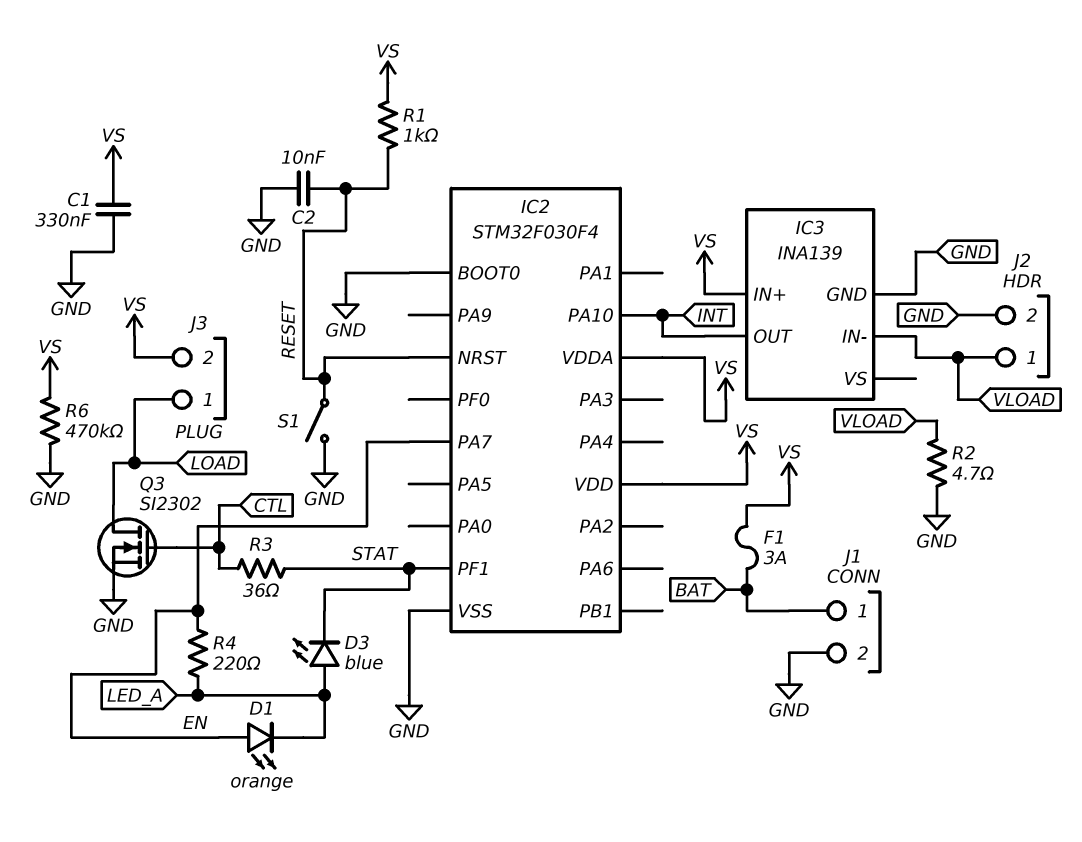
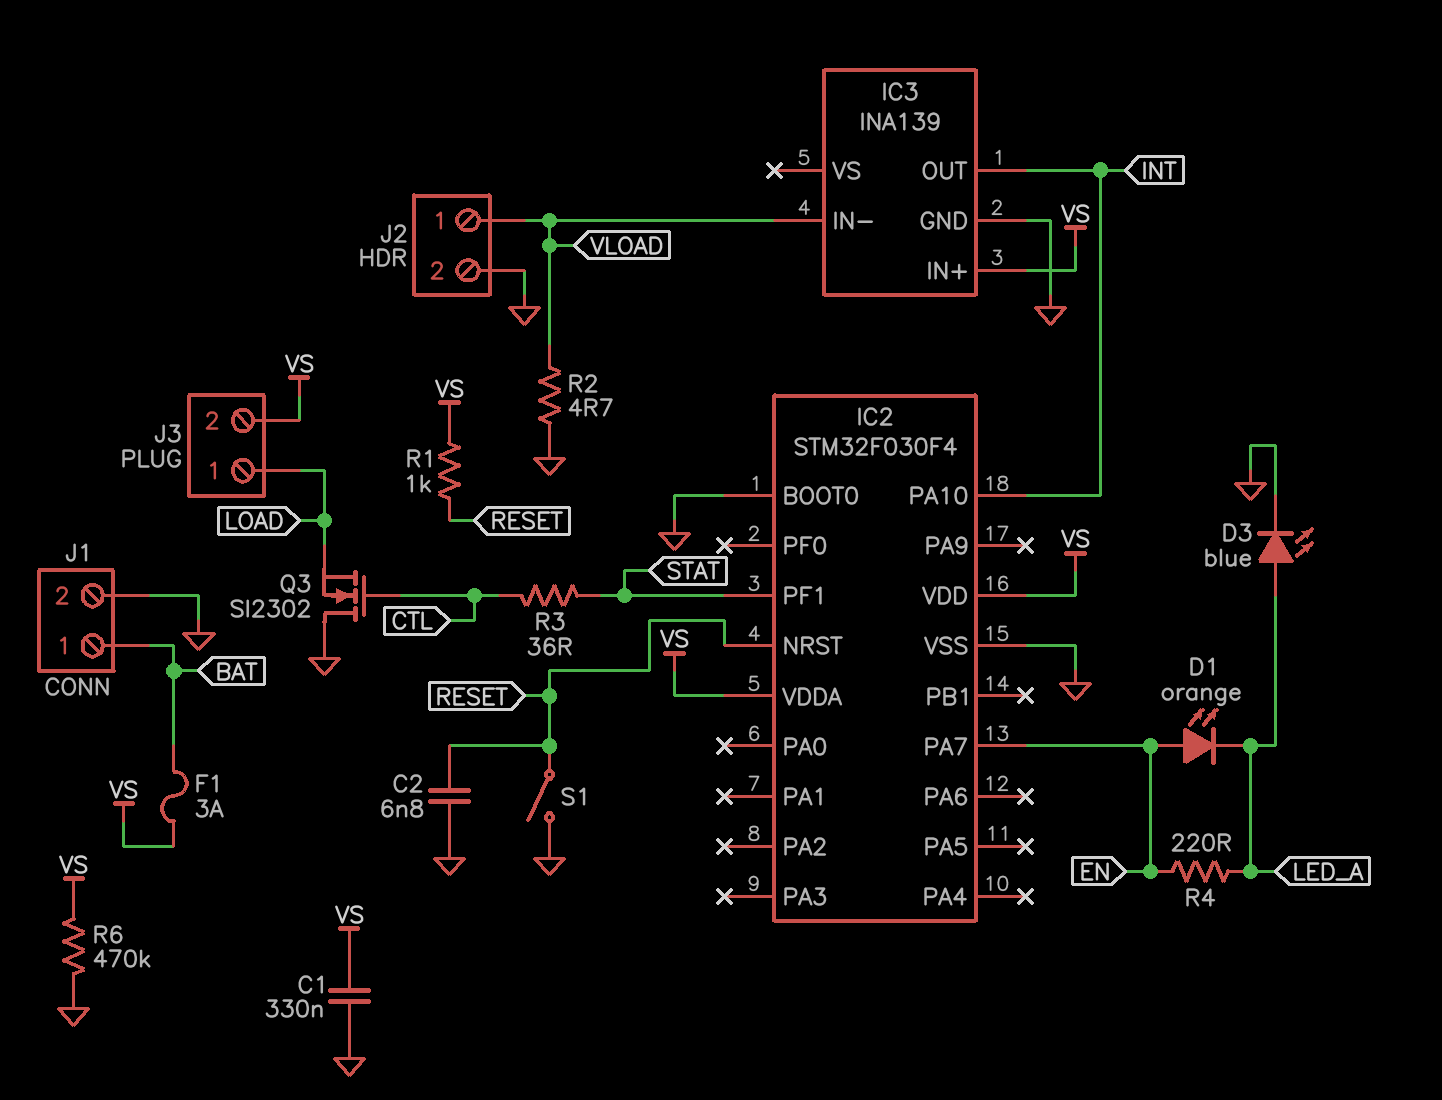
C2: 10nF (GND, RESET) -> 6.8nF (GND, RESET)
D3: LED blue (A LED_A, K STAT) -> LED blue (A LED_A, K GND)
Q3: NMOS SI2302 (G CTL, D LOAD, S GND) -> NMOS SI2302 (G CTL, D GND, S LOAD)

